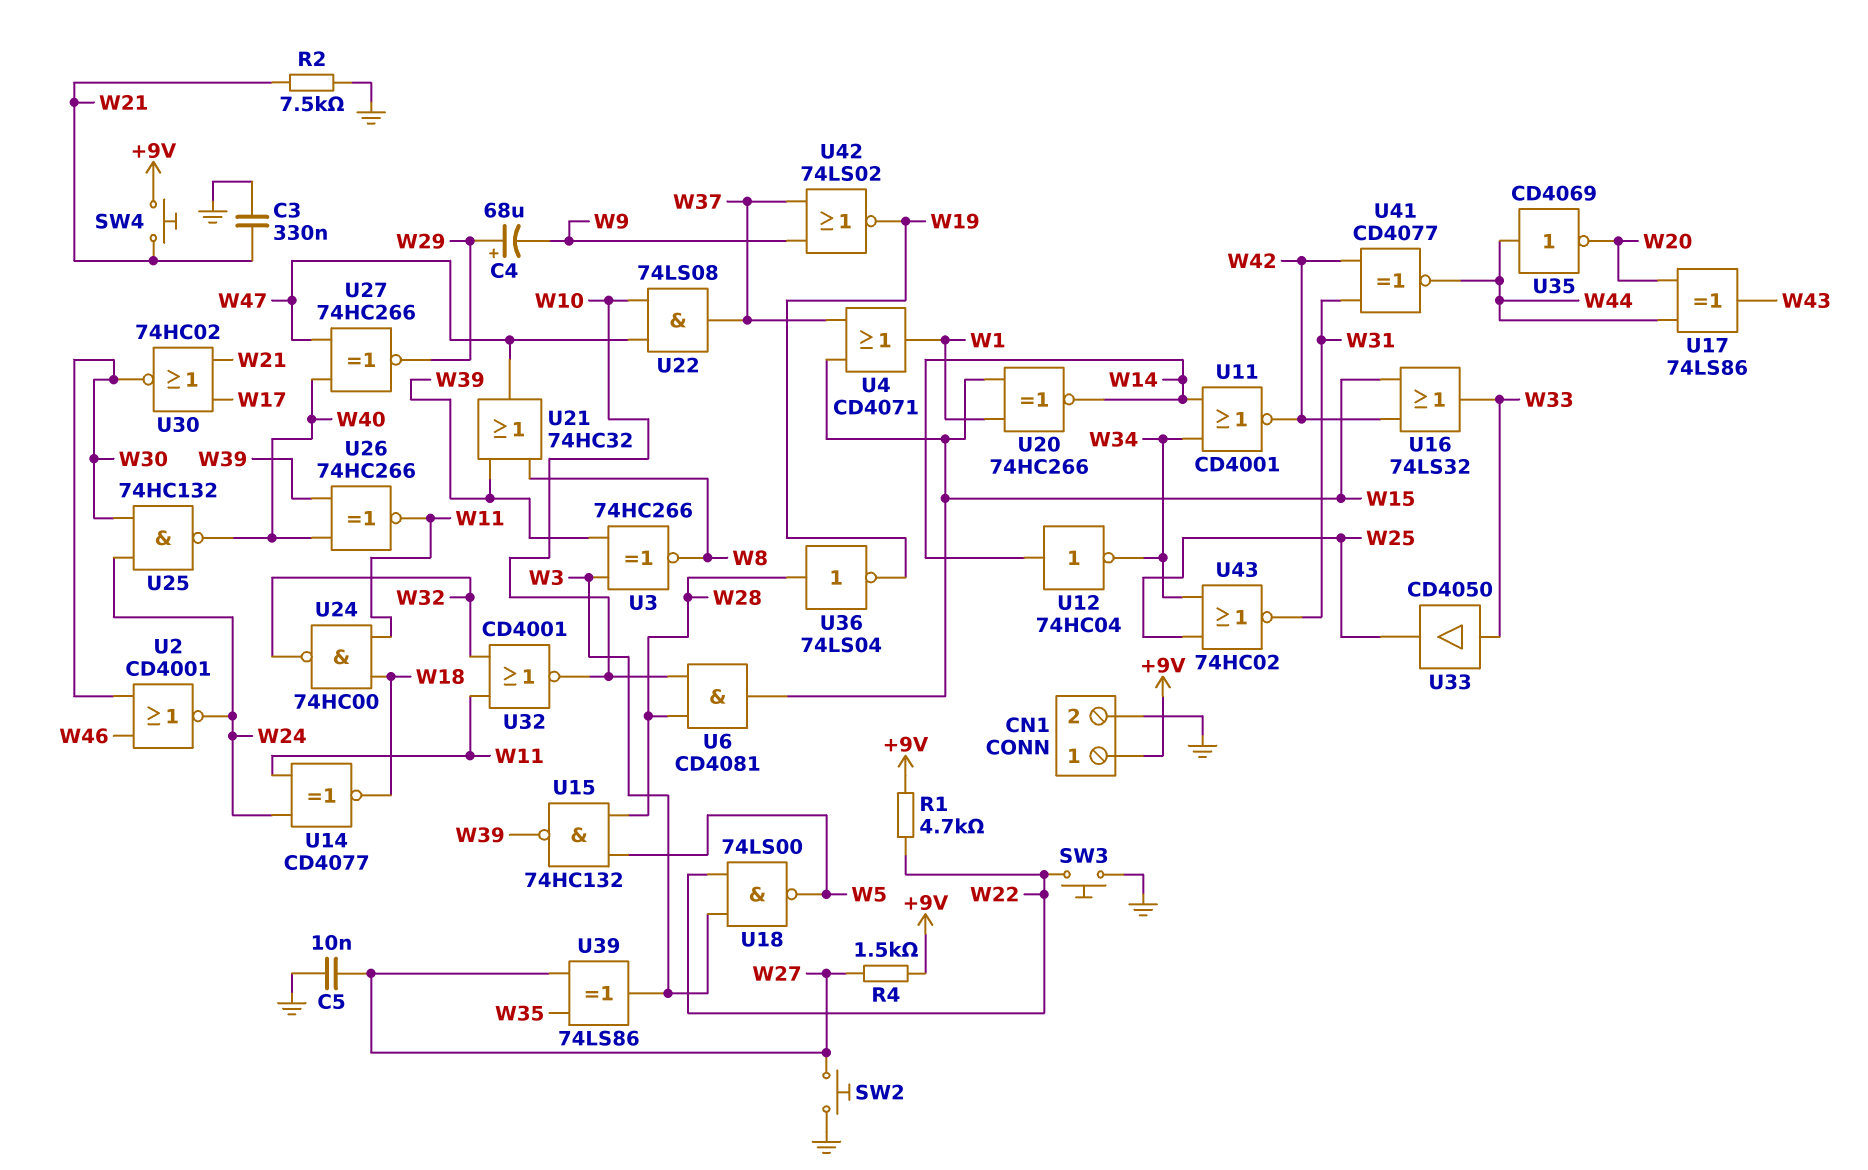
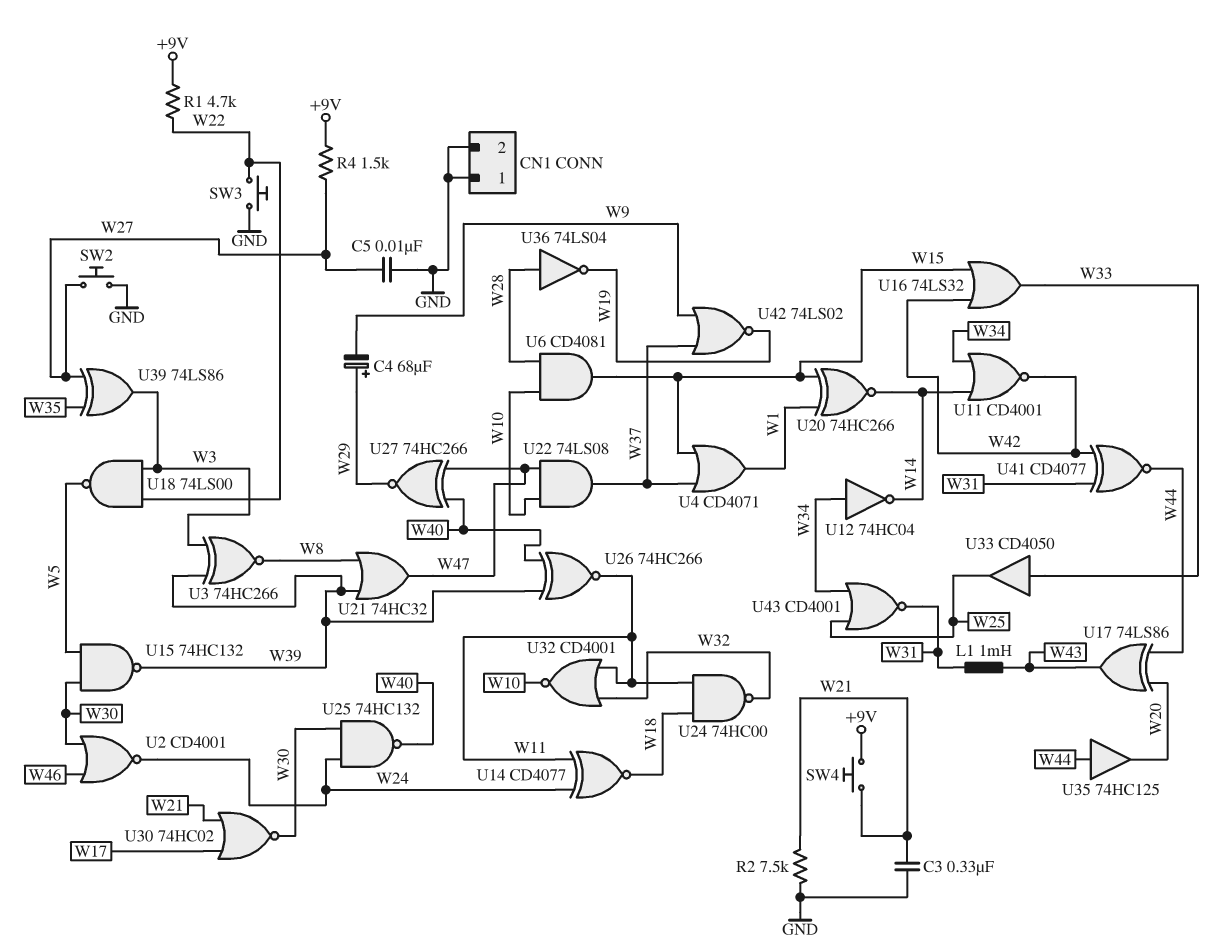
CN1 pin 1: +9V -> GND
L1: none -> 1mH (W31, W43)
U12: NOT 74HC04 (in W14, out W34) -> NOT 74HC04 (in W34, out W14)
U15: NAND 74HC132 (in W5, in W28, out W39) -> NAND 74HC132 (in W5, in W30, out W39)
U35: NOT CD4069 (in W44, out W20) -> buffer 74HC125 (in W44, out W20)
U43: NOR 74HC02 (in W25, in W34, out W31) -> NOR CD4001 (in W25, in W34, out W31)

